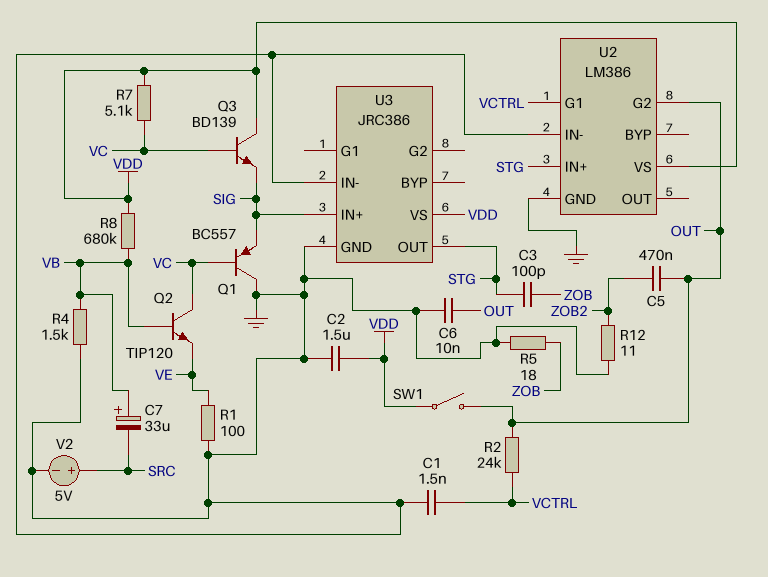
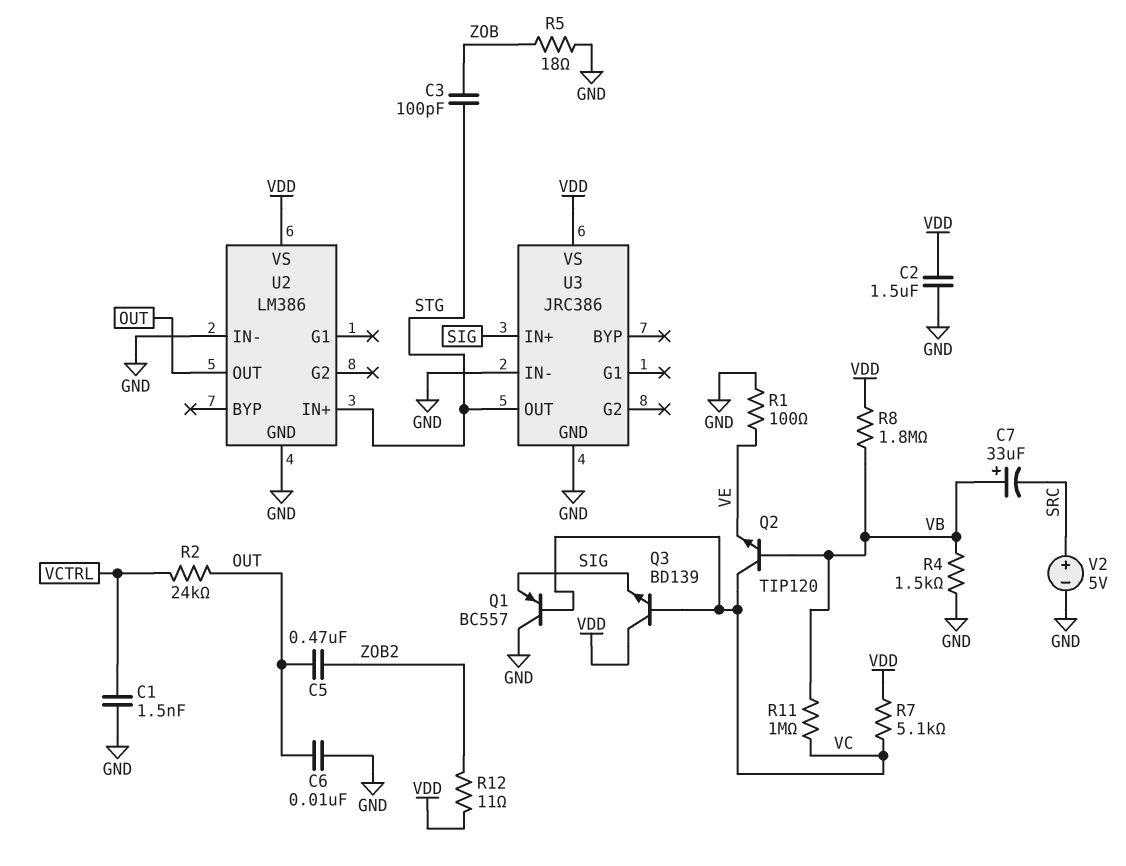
R8: 680k (VB, VDD) -> 1.8M (VB, VDD)
R11: none -> 1M (VB, VC)
R12: 11 (GND, ZOB2) -> 11 (VDD, ZOB2)
SW1: switch (OUT, VDD) -> none
U2 pin G1: VCTRL -> none
U2 pin G2: OUT -> none
U2 pin OUT: none -> OUT

